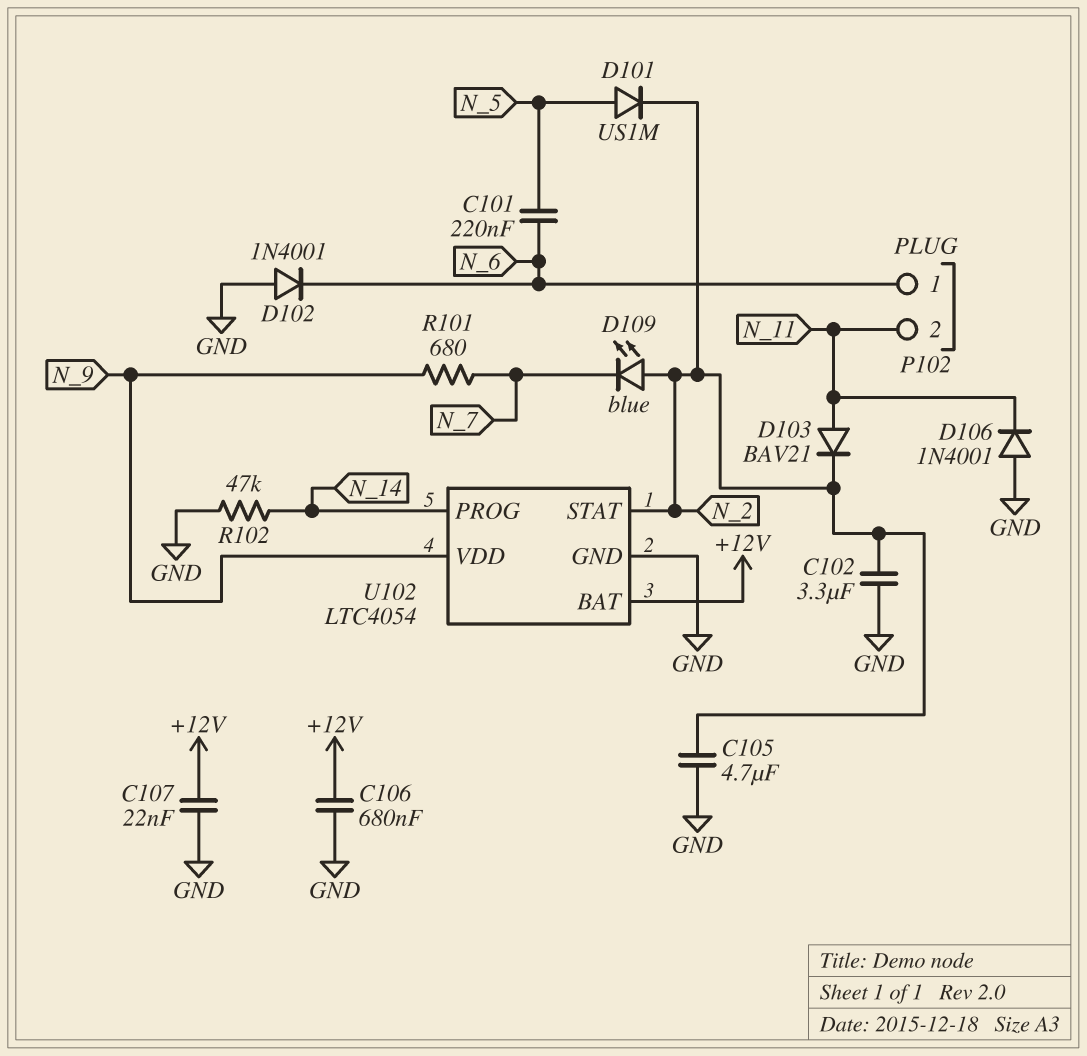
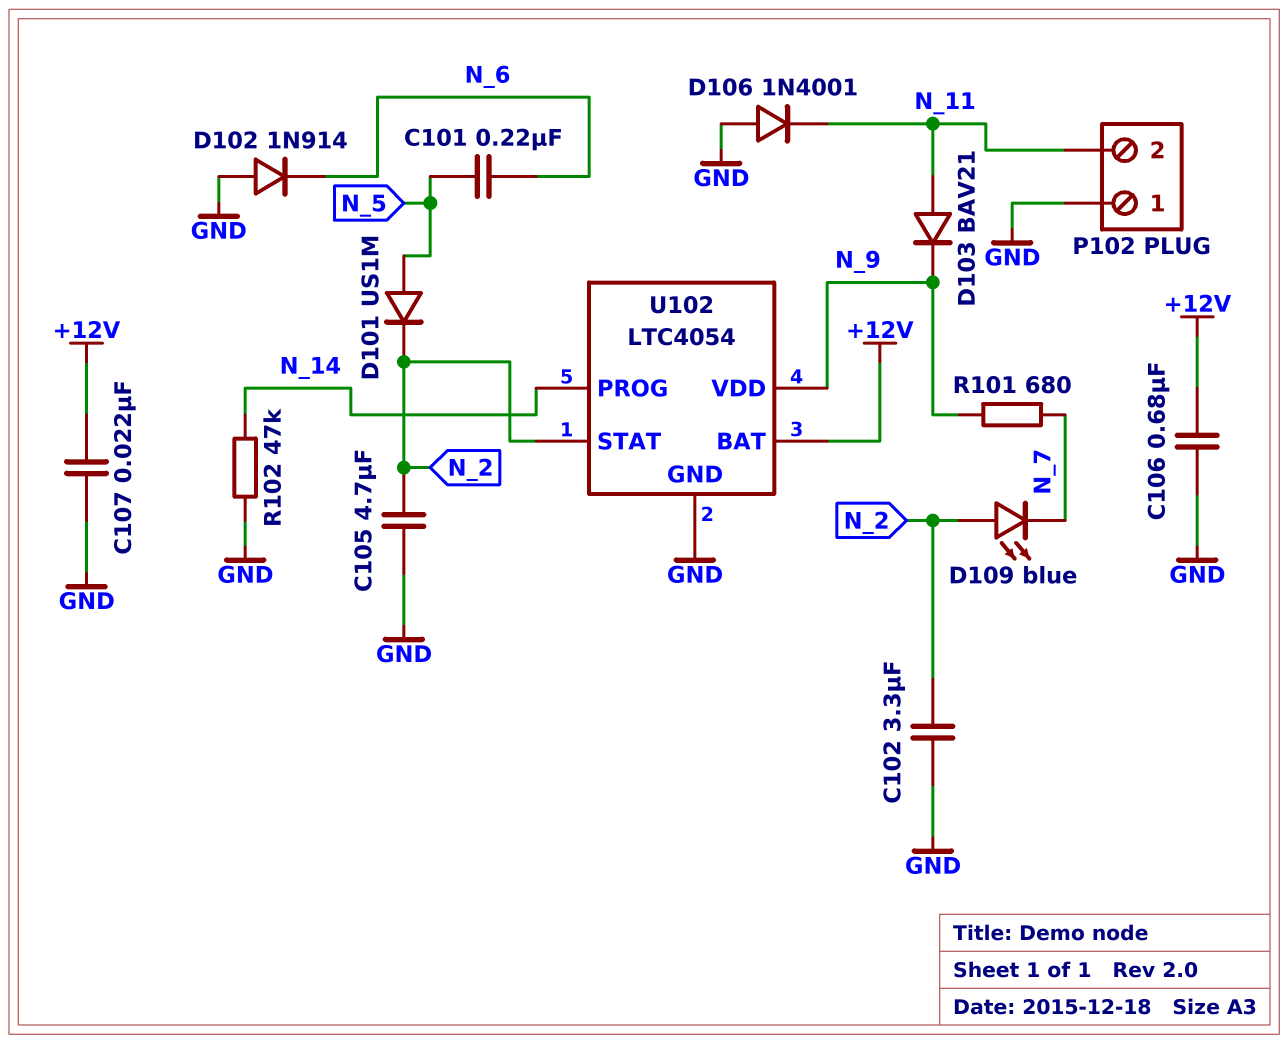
D102: diode 1N4001 (A GND, K N_6) -> diode 1N914 (A GND, K N_6)
D103: diode BAV21 (A N_11, K N_2) -> diode BAV21 (A N_11, K N_9)
P102 pin 1: N_6 -> GND

